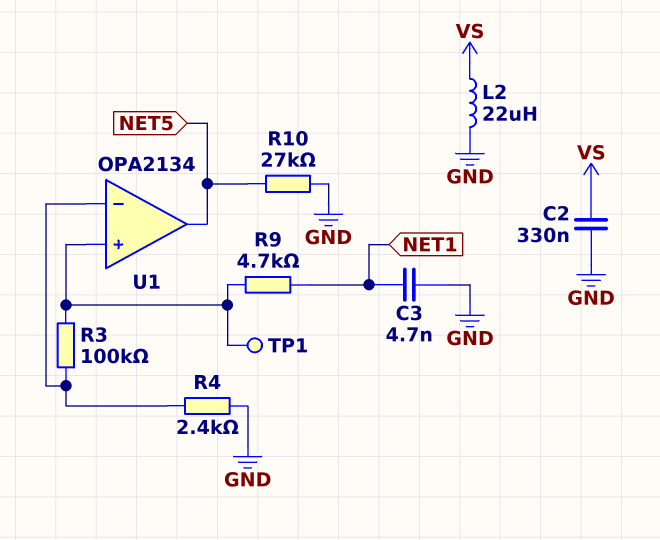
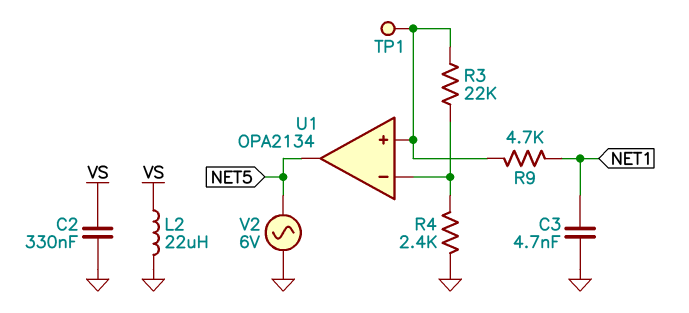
R3: 100k (U1/in+, U1/in-) -> 22k (U1/in+, U1/in-)
R10: 27k (GND, NET5) -> none
V2: none -> AC 6V (GND, NET5)

